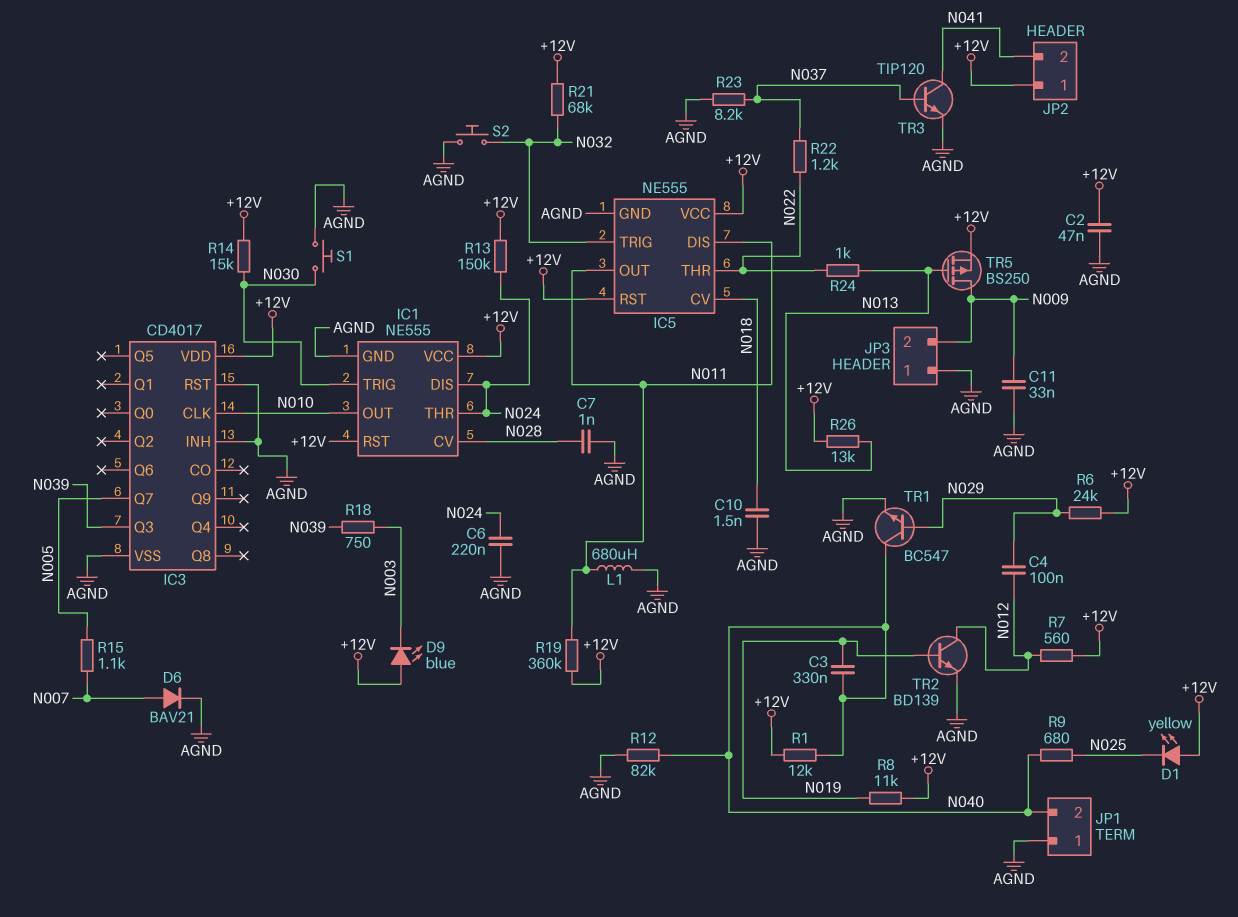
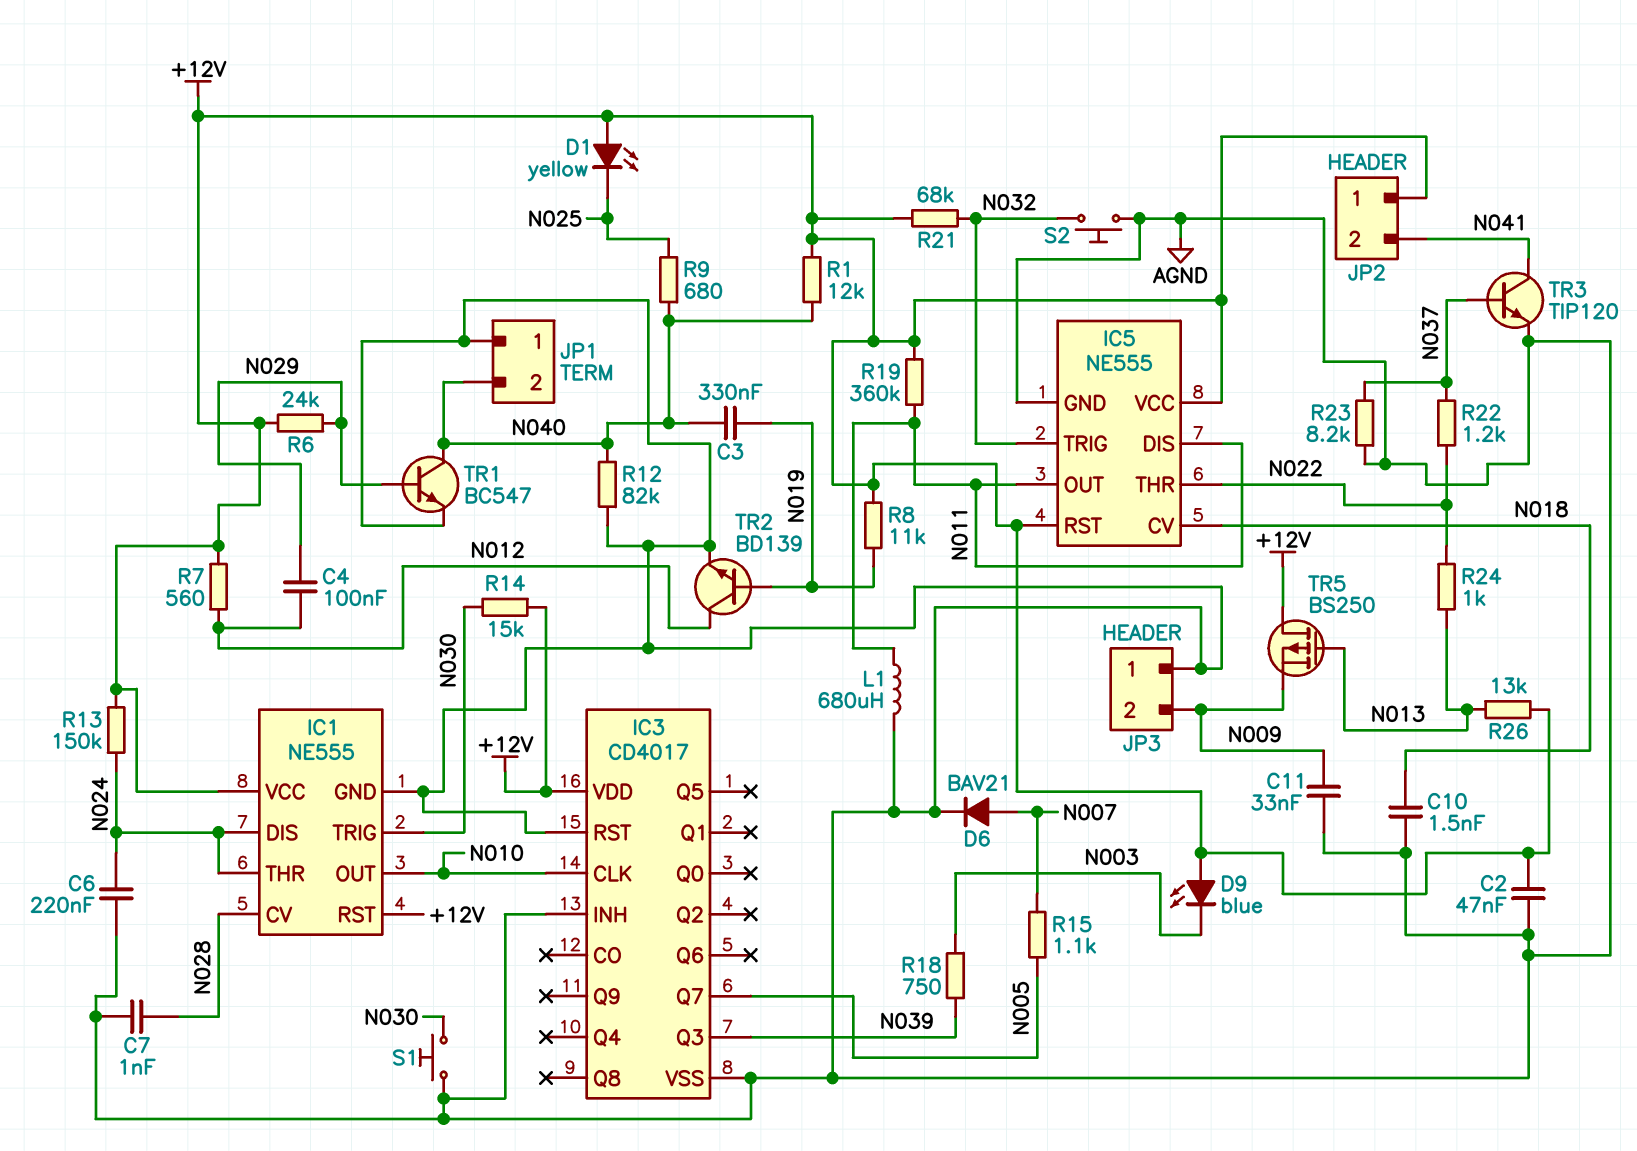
TR5: PMOS BS250 (G N013, D N009, S +12V) -> PMOS BS250 (G N013, D +12V, S N009)

